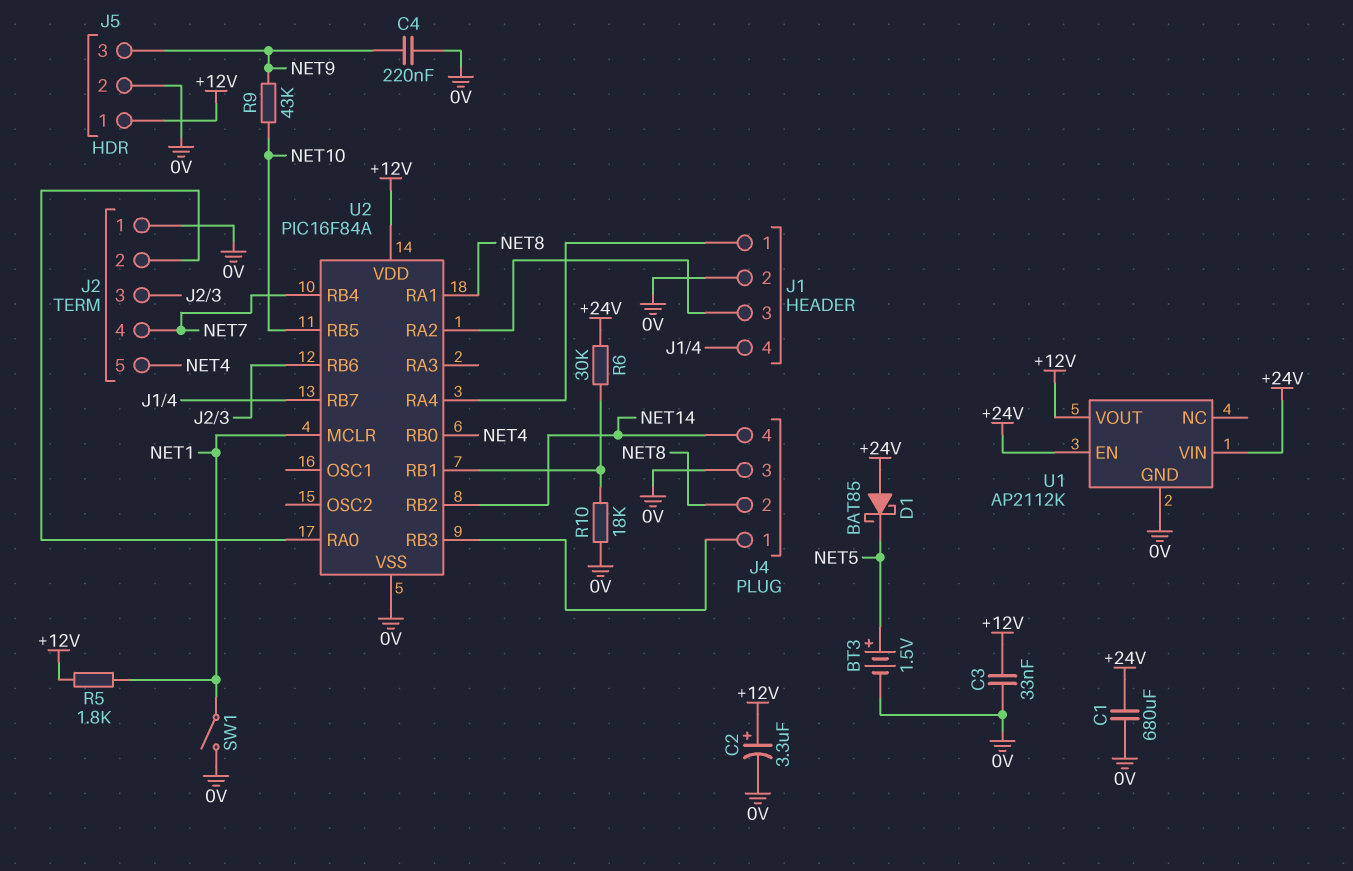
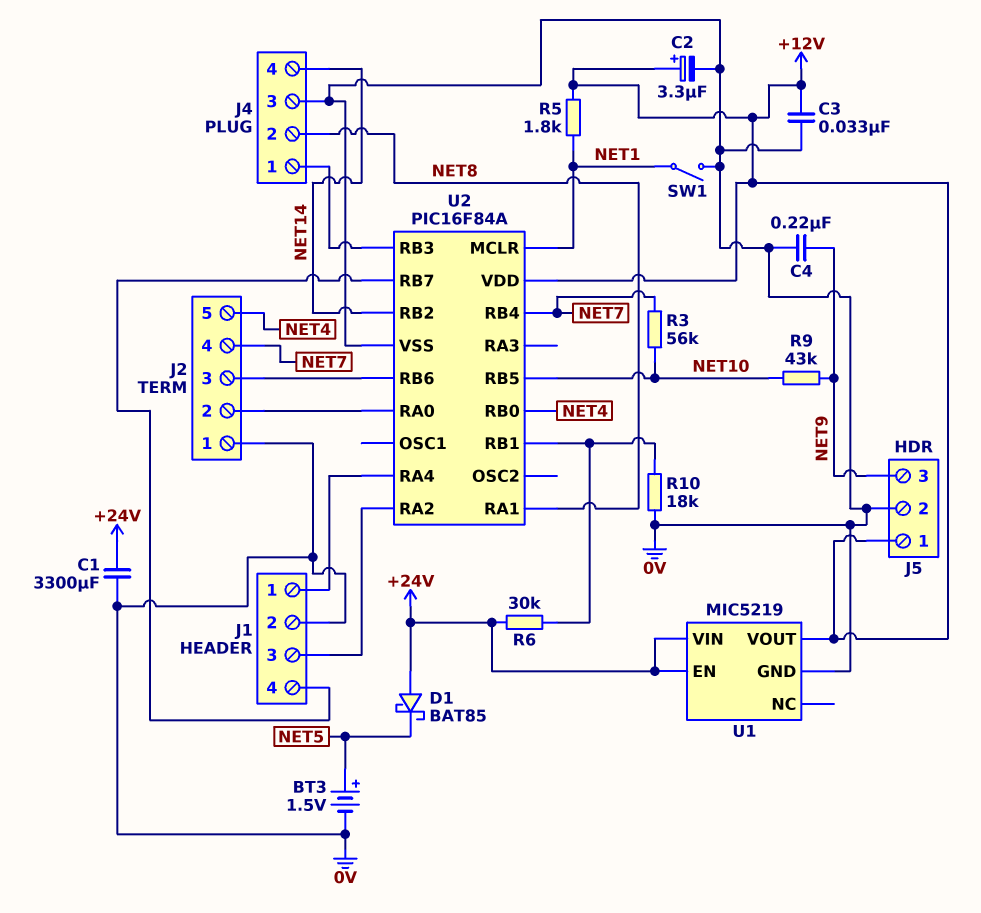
C1: 680uF (+24V, 0V) -> 3300uF (+24V, 0V)
R3: none -> 56k (NET7, NET10)
U1: AP2112K -> MIC5219

